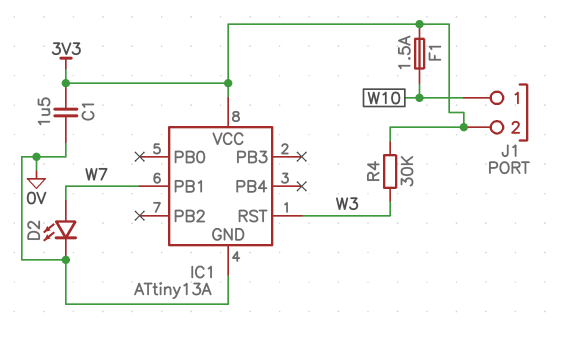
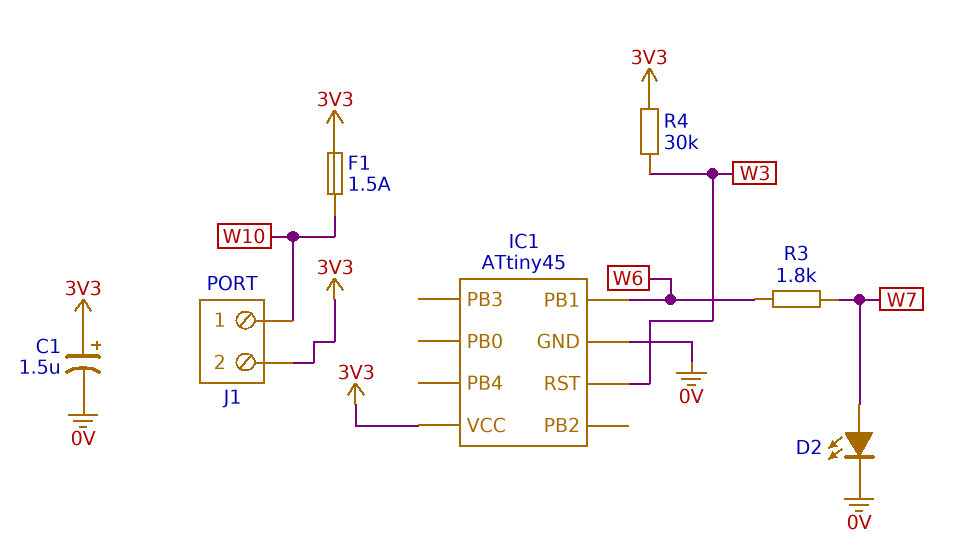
C1: 1.5uF (0V, 3V3) -> 1.5uF (plus 3V3, minus 0V)
IC1: ATtiny13A -> ATtiny45
IC1 pin PB1: W7 -> W6
R3: none -> 1.8k (W6, W7)

